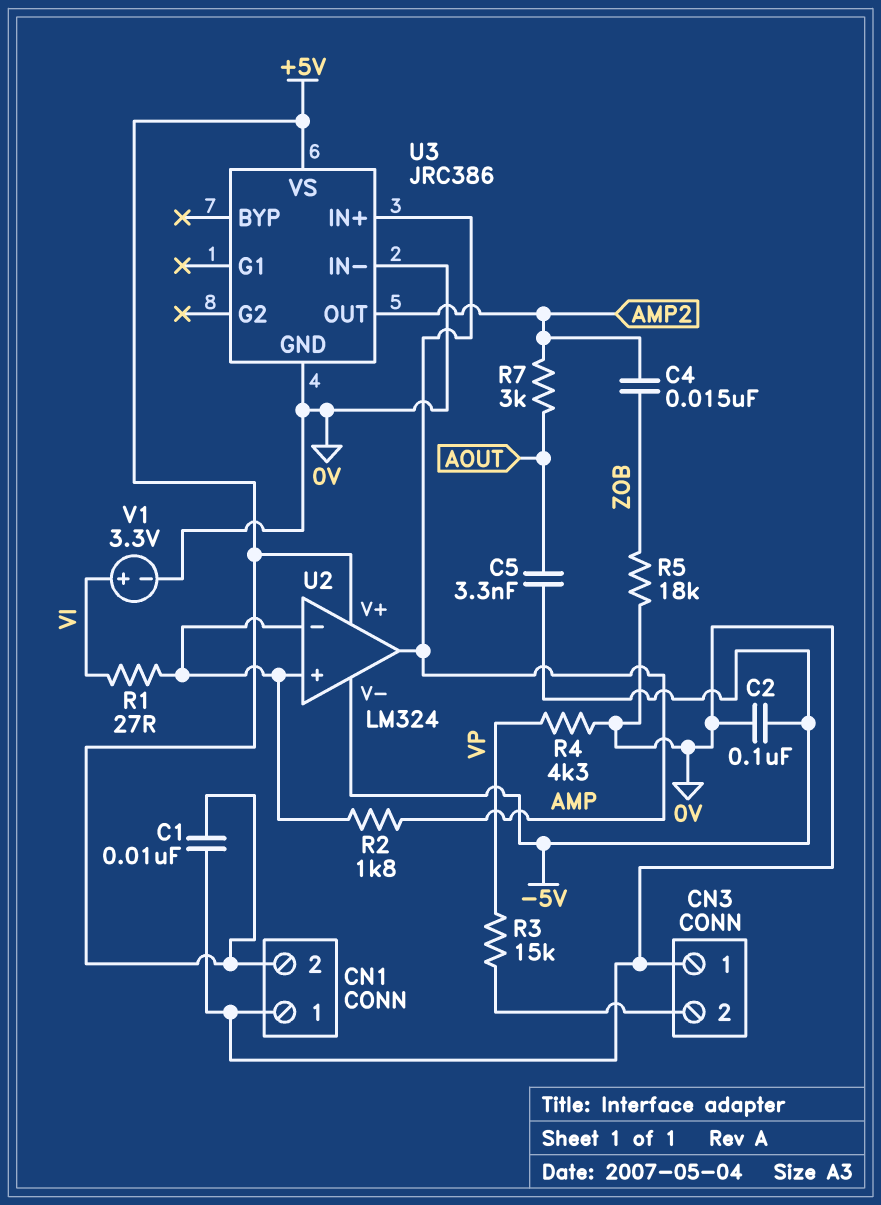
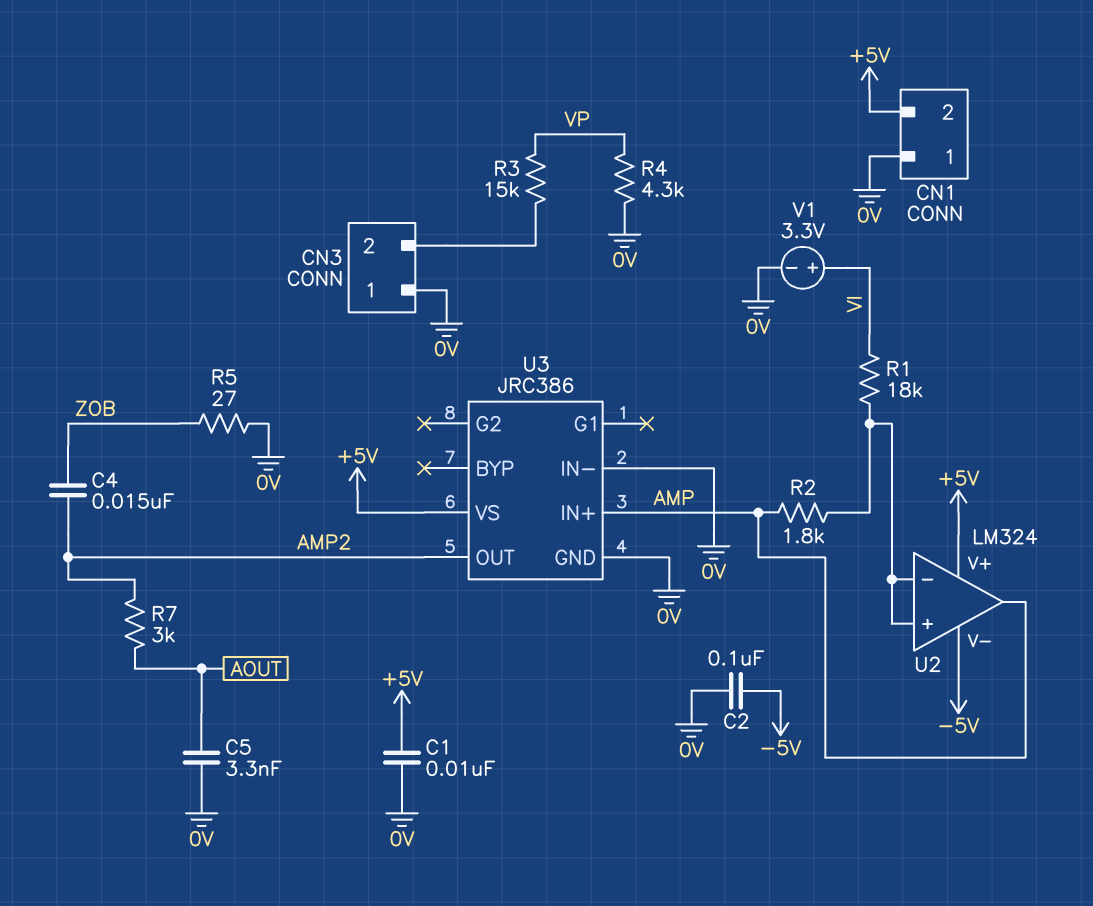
C5: 3.3nF (-5V, AOUT) -> 3.3nF (0V, AOUT)
R1: 27 (U2/in+, VI) -> 18k (U2/in+, VI)
R5: 18k (0V, ZOB) -> 27 (0V, ZOB)

